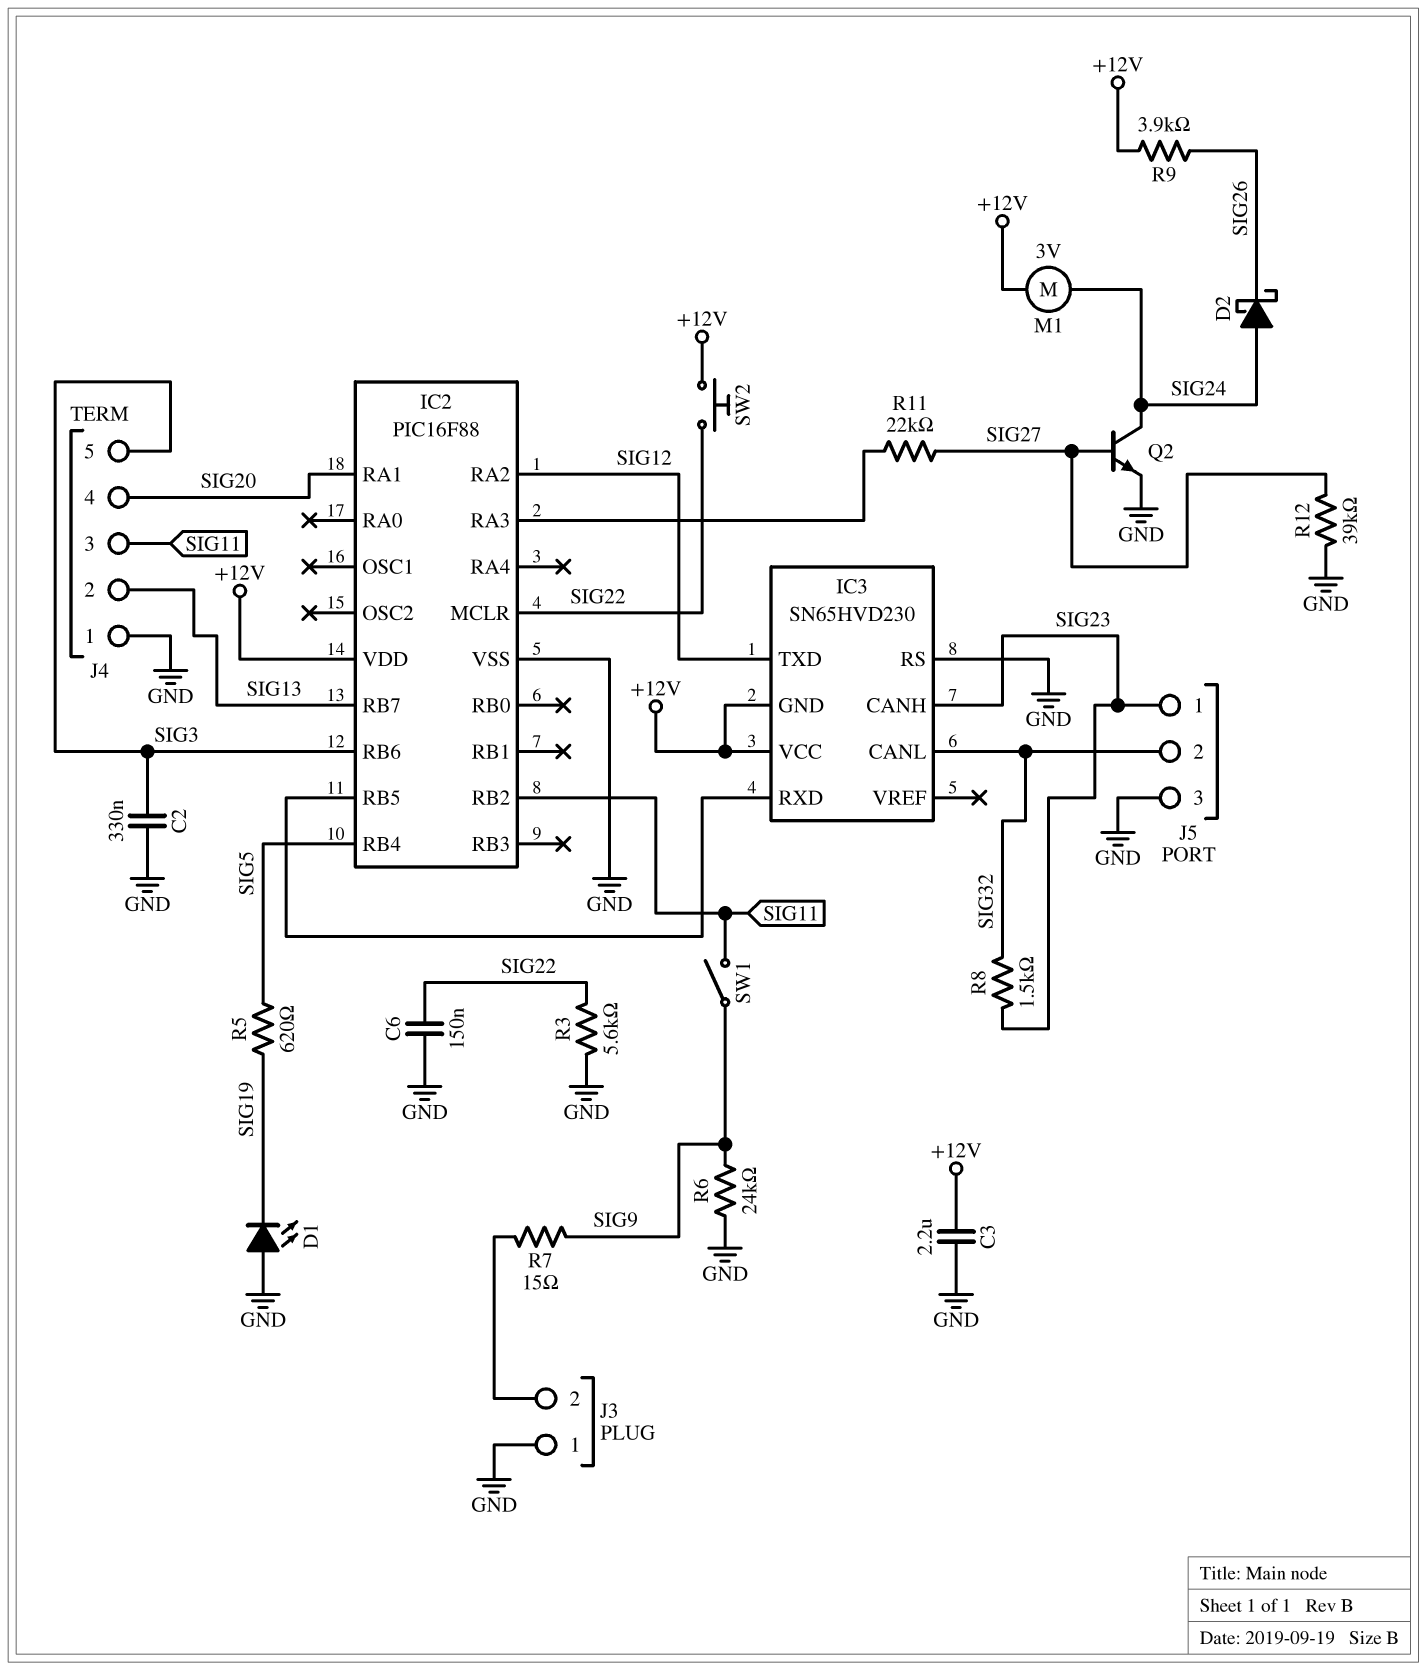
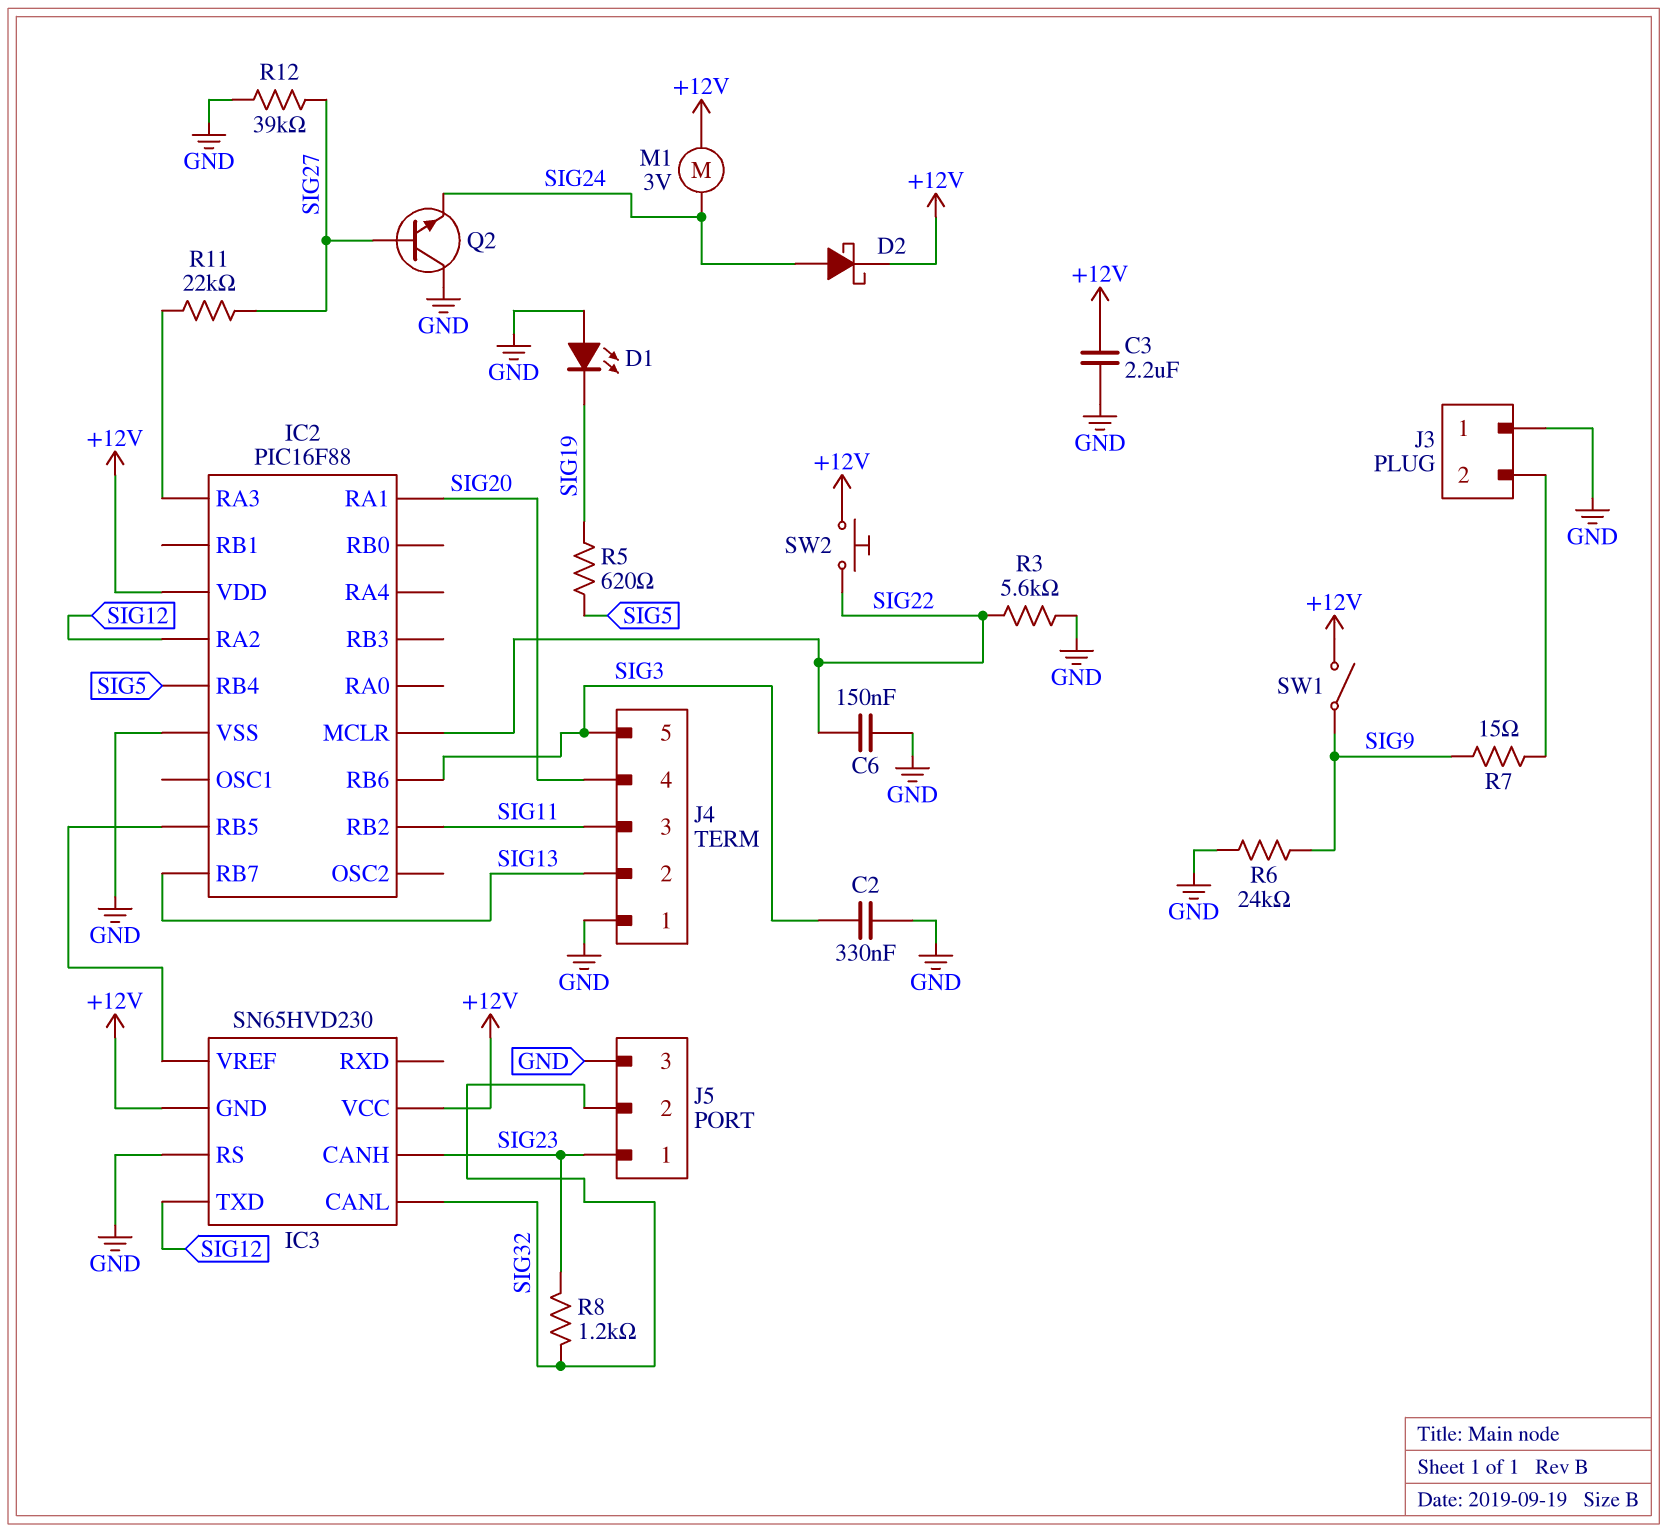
D2: schottky (A SIG24, K SIG26) -> schottky (A SIG24, K +12V)
IC3 pin RXD: IC2/RB5 -> none
IC3 pin VREF: none -> IC2/RB5
Q2: NPN (B SIG27, C SIG24, E GND) -> NPN (B SIG27, C GND, E SIG24)
R8: 1.5k (SIG23, SIG32) -> 1.2k (SIG23, SIG32)
R9: 3.9k (+12V, SIG26) -> none
SW1: switch (SIG9, SIG11) -> switch (+12V, SIG9)

